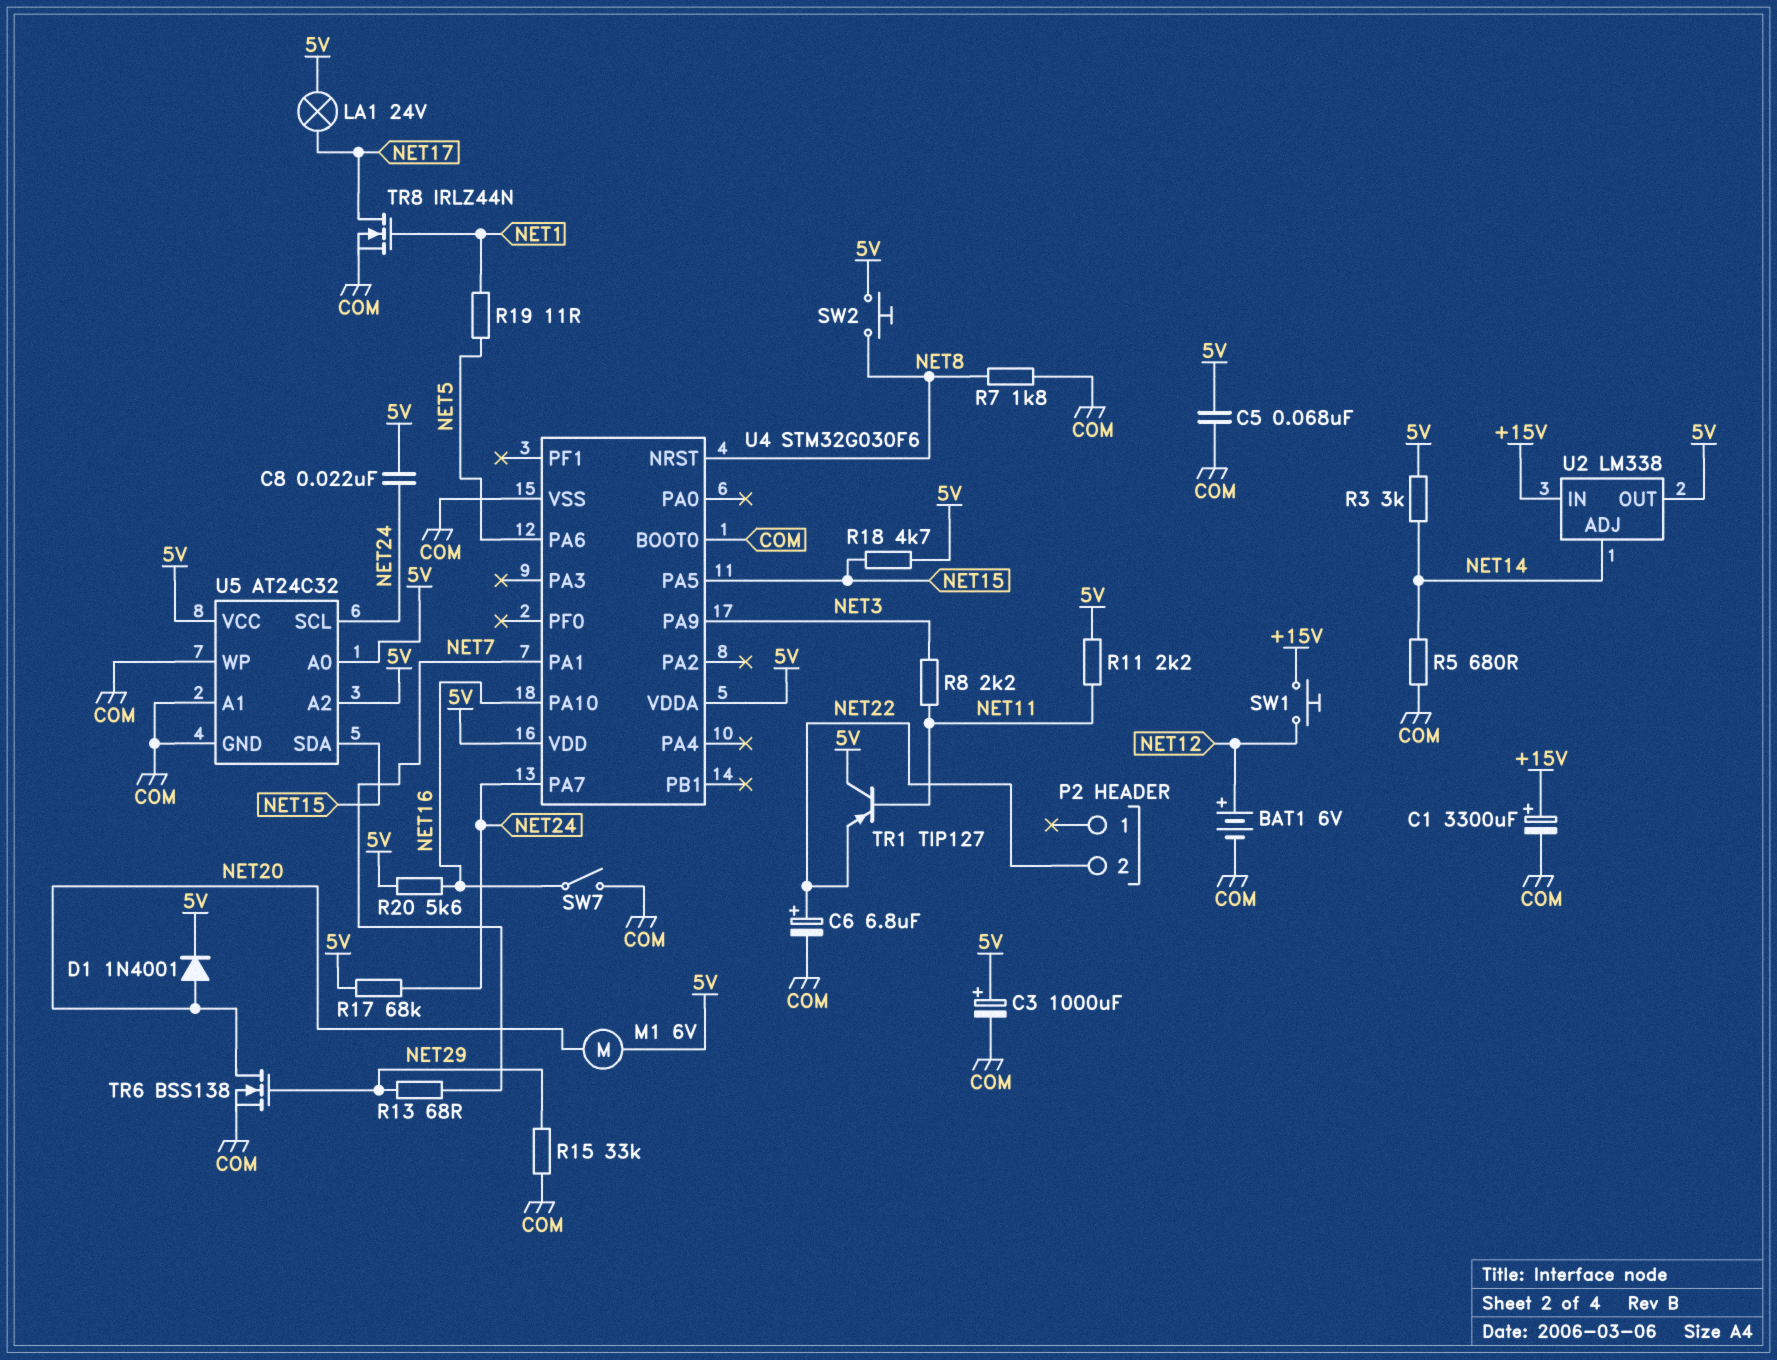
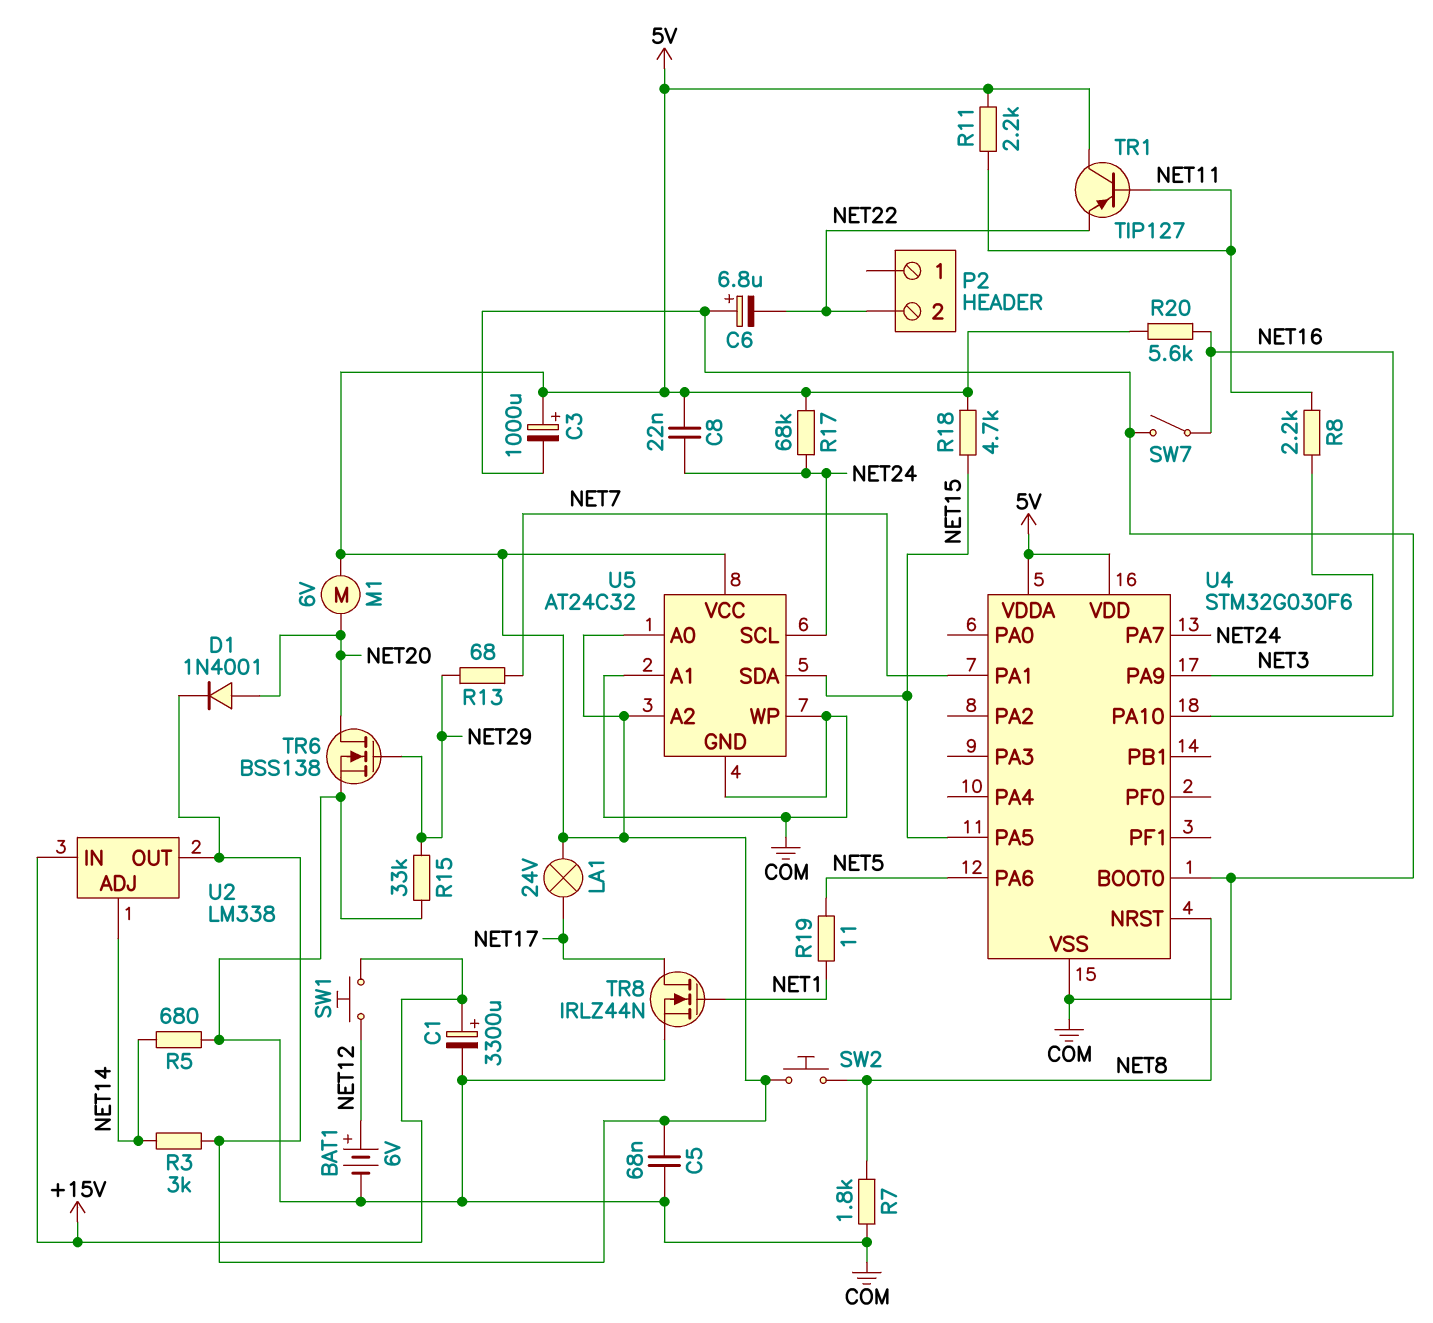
C6: 6.8uF (plus NET22, minus COM) -> 6.8uF (plus COM, minus NET22)

